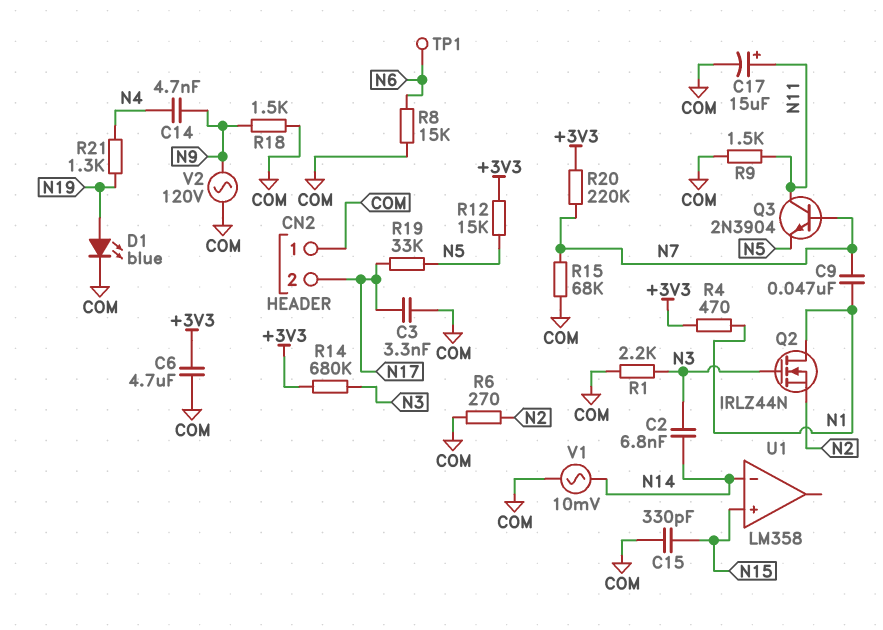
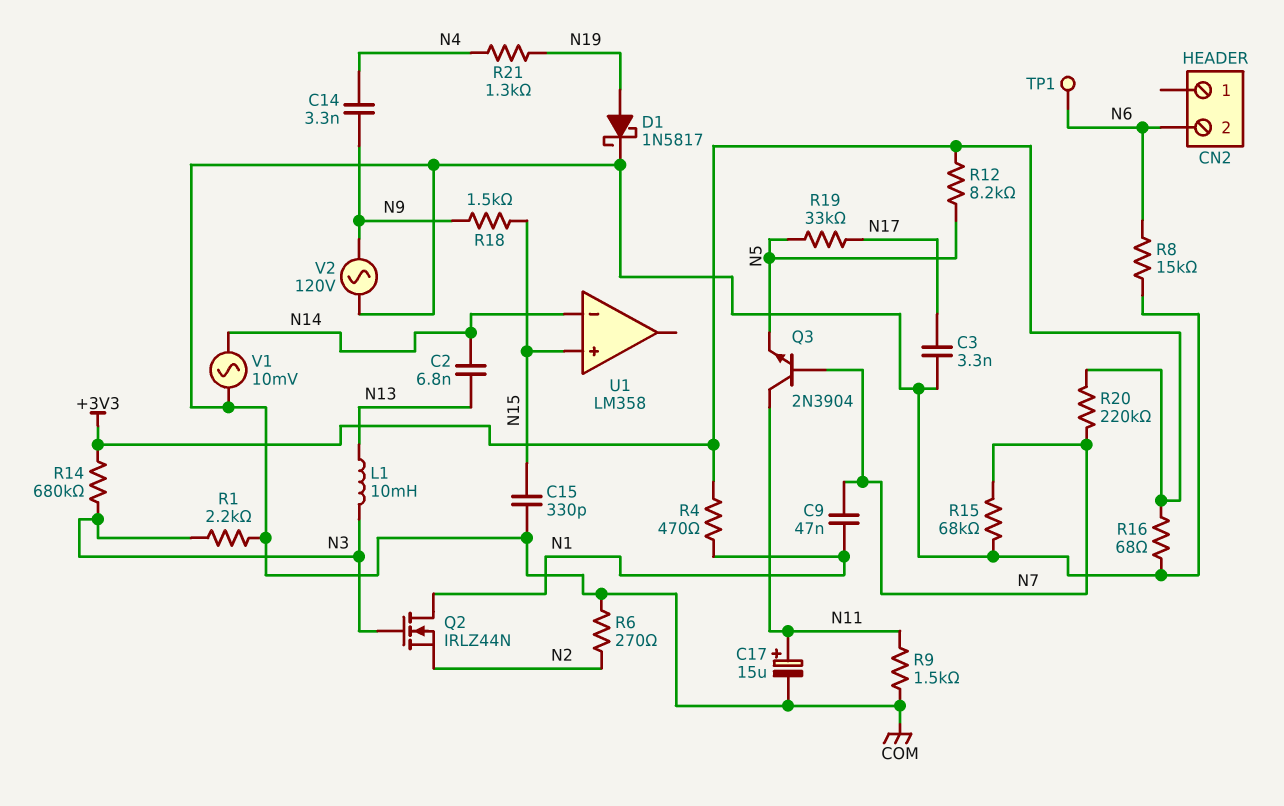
C2: 6.8nF (N3, N14) -> 6.8nF (N13, N14)
C6: 4.7uF (+3V3, COM) -> none
C14: 4.7nF (N4, N9) -> 3.3nF (N4, N9)
CN2 pin 1: COM -> none
CN2 pin 2: N17 -> N6
D1: LED blue (A N19, K COM) -> schottky 1N5817 (A N19, K COM)
L1: none -> 10mH (N3, N13)
R12: 15k (+3V3, N5) -> 8.2k (+3V3, N5)
R16: none -> 68 (+3V3, COM)
R18: 1.5k (COM, N9) -> 1.5k (N9, N15)

